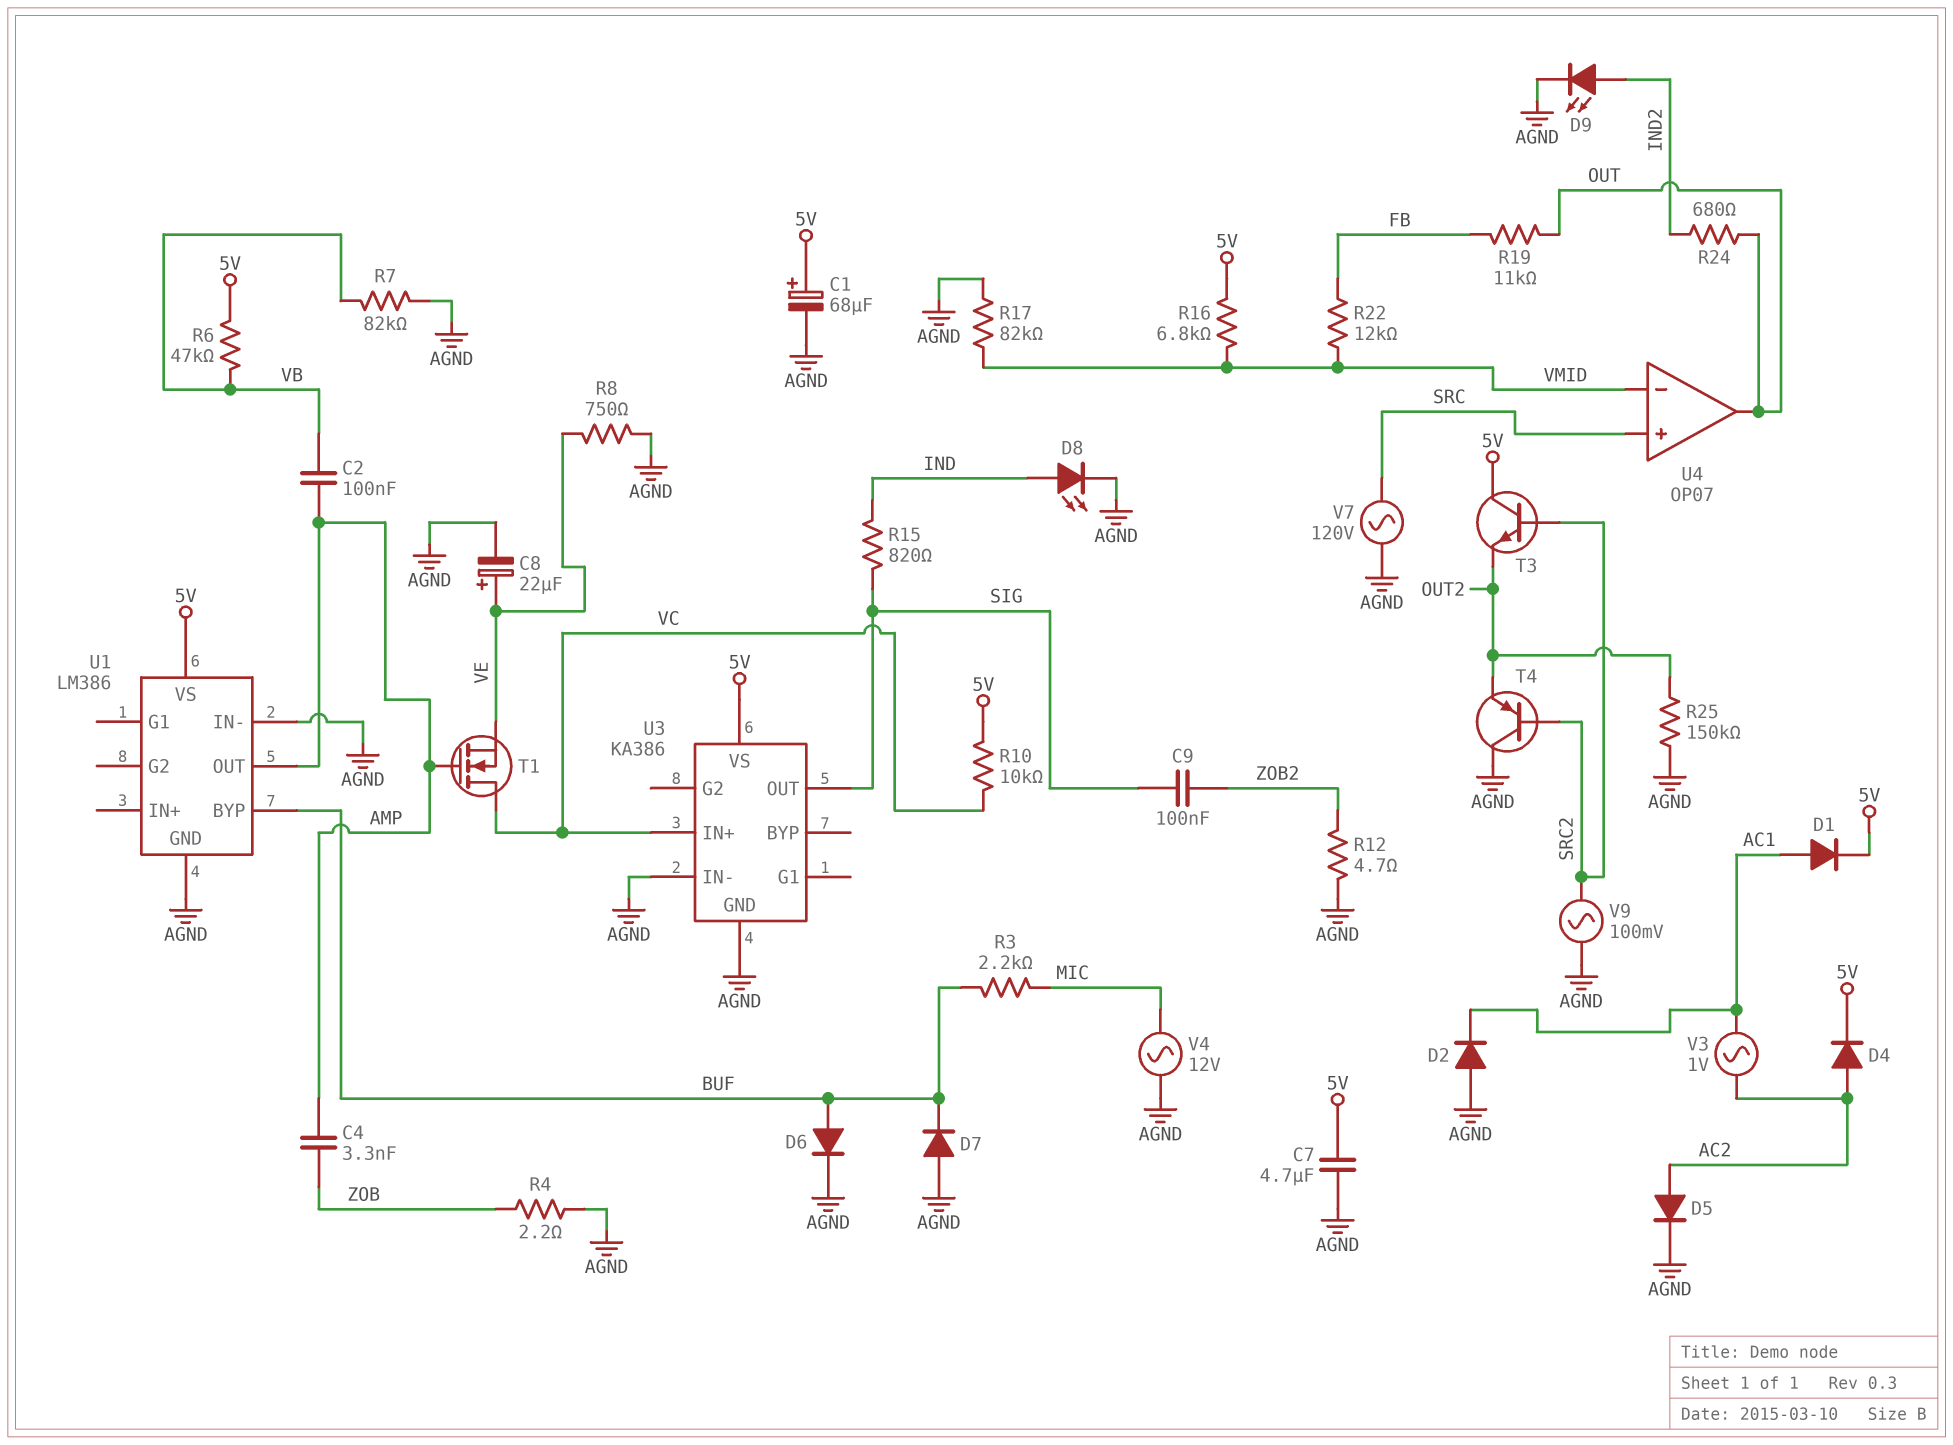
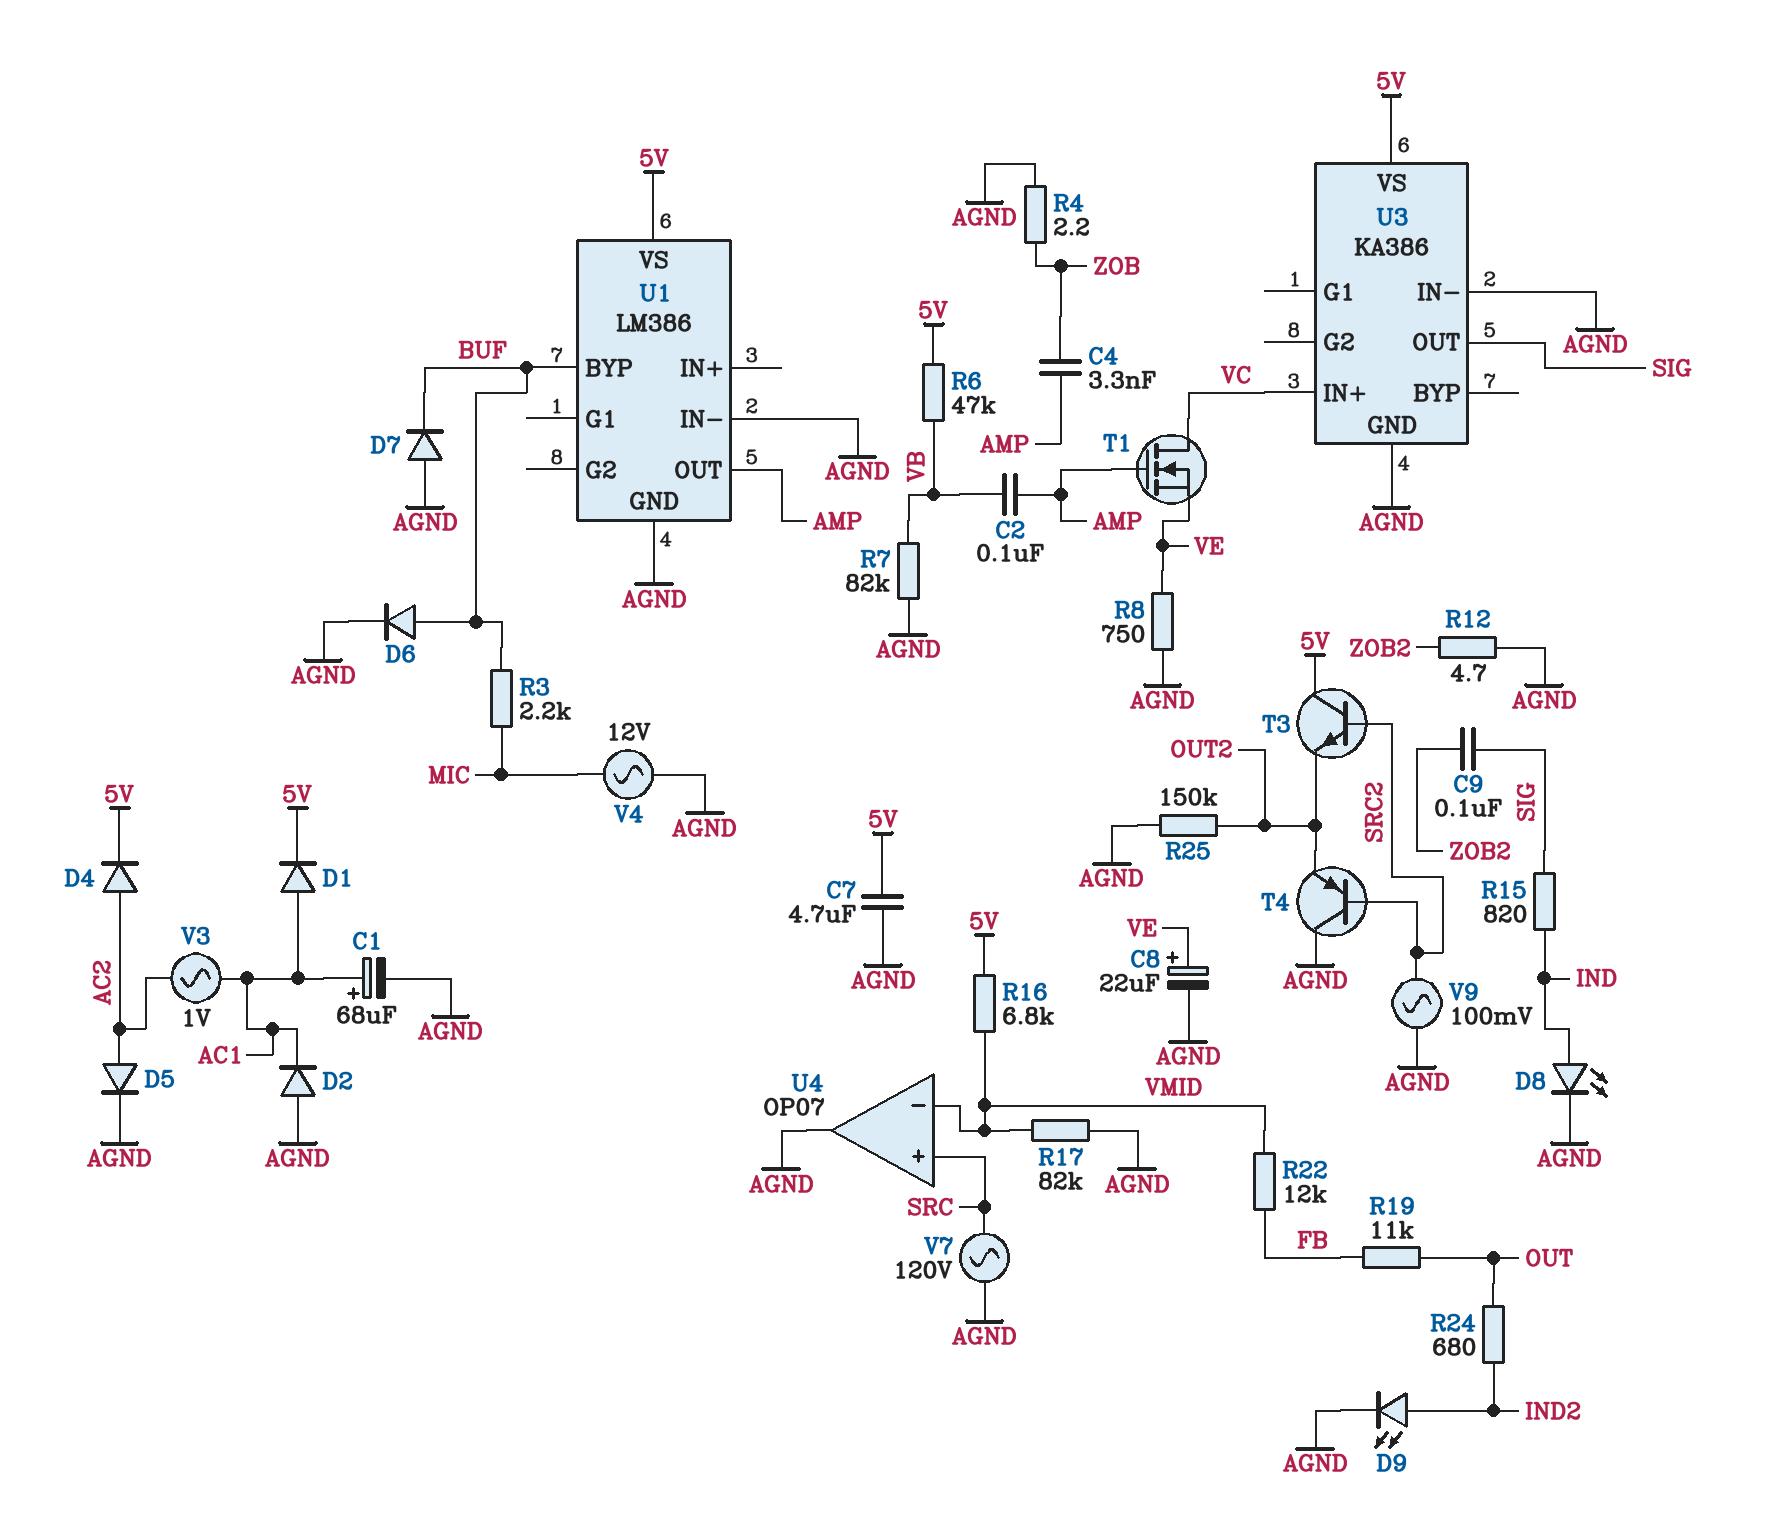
C1: 68uF (plus 5V, minus AGND) -> 68uF (plus AC1, minus AGND)
R10: 10k (5V, VC) -> none
U4 pin out: OUT -> AGND

